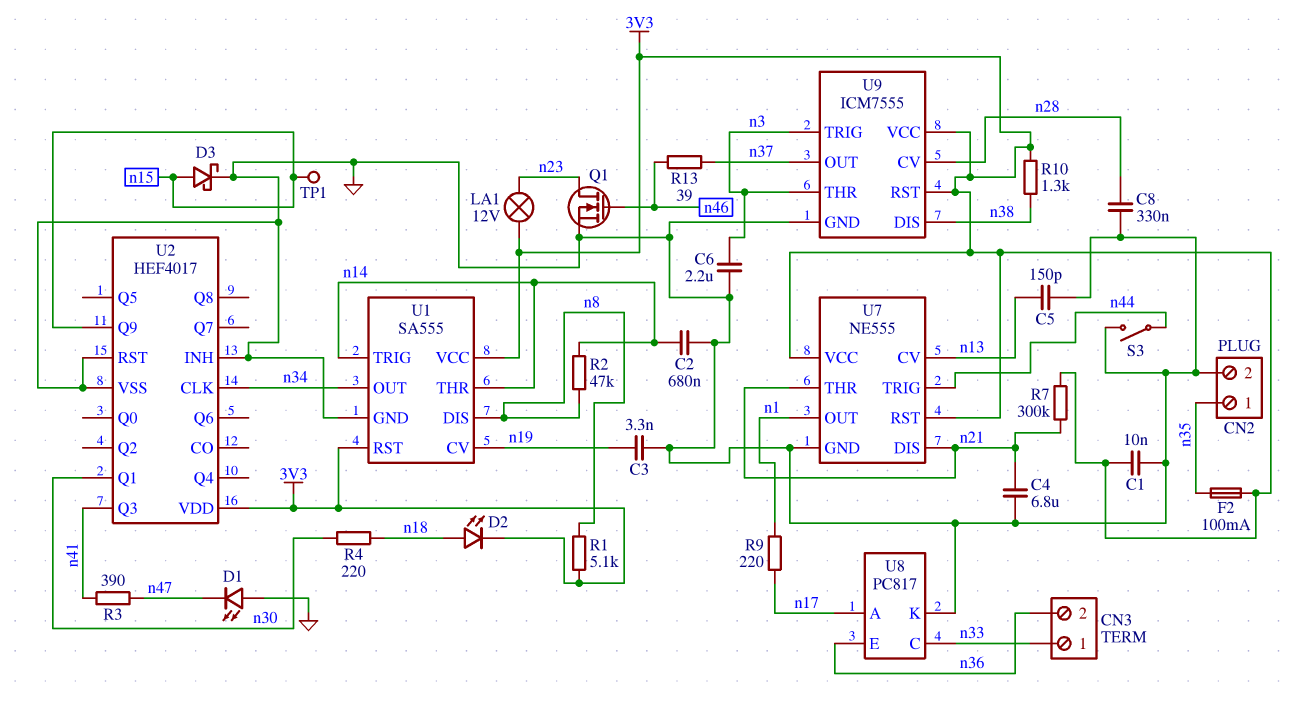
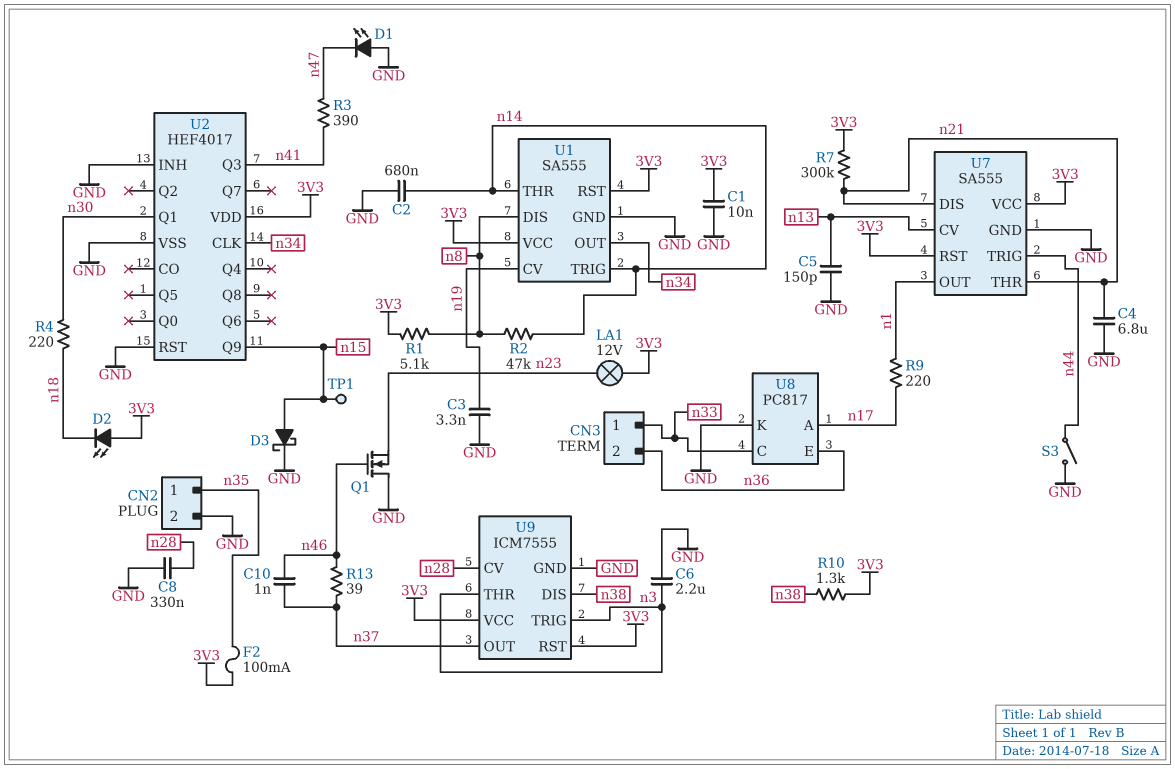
C10: none -> 1nF (n37, n46)
D2: LED (A n18, K 3V3) -> LED (A 3V3, K n18)
Q1: NMOS (G n46, D n23, S GND) -> NMOS (G n46, D GND, S n23)
U7: NE555 -> SA555

